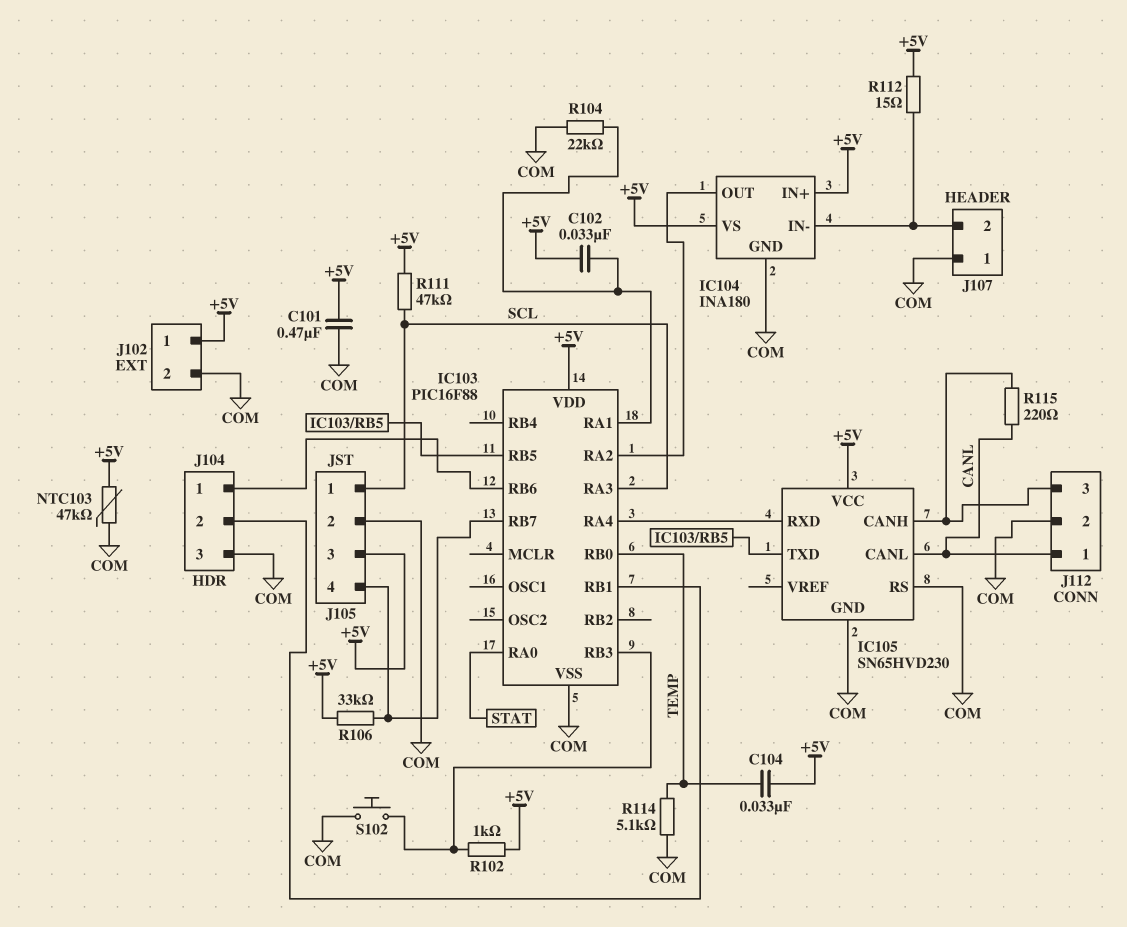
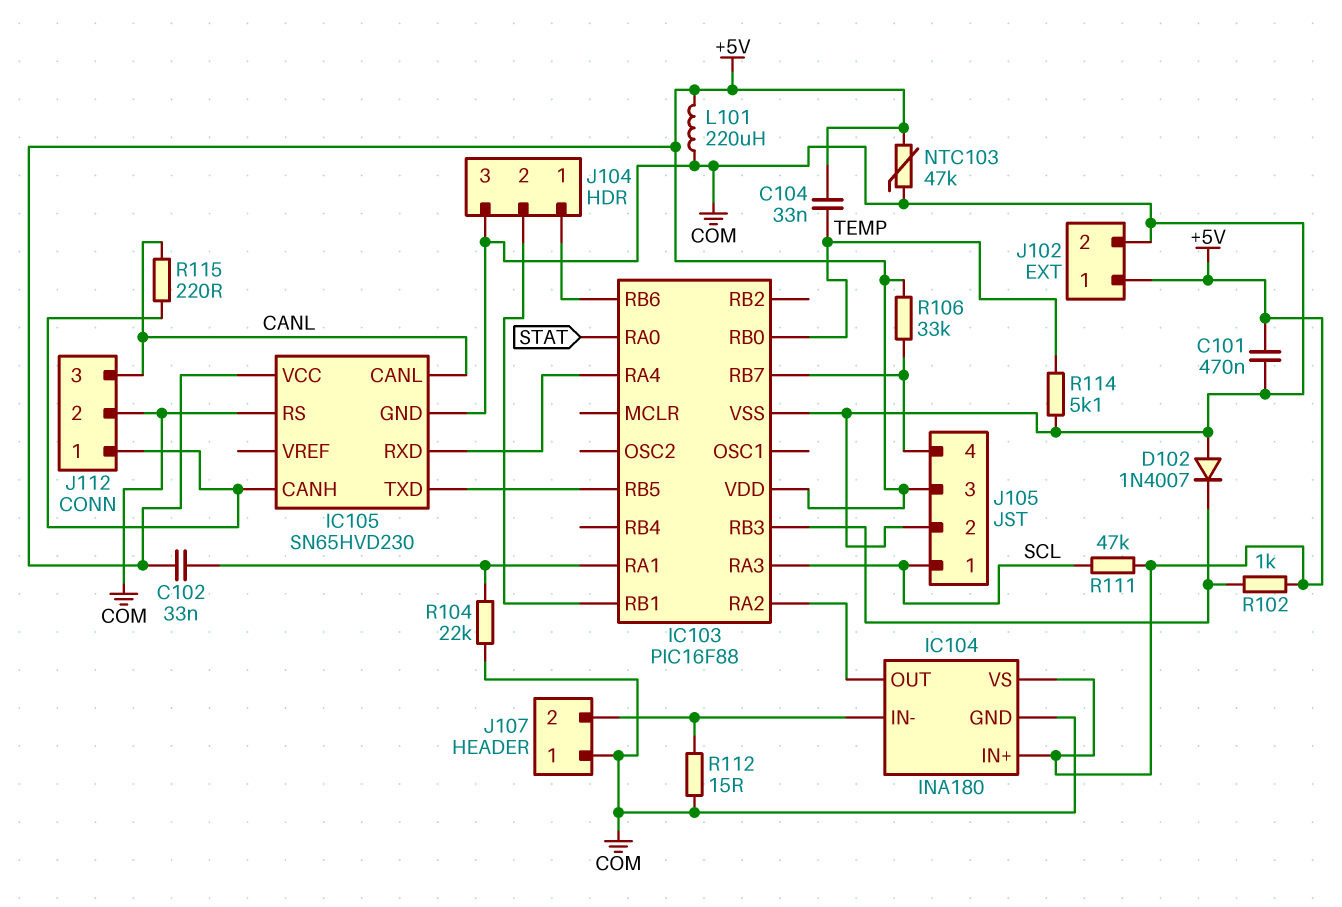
D102: none -> diode 1N4007 (A COM, K IC103/RB3)
J112 pin 1: CANL -> IC105/CANH
J112 pin 3: IC105/CANH -> CANL
L101: none -> 220uH (+5V, COM)
R112: 15 (+5V, IC104/IN-) -> 15 (COM, IC104/IN-)
S102: button (COM, IC103/RB3) -> none

